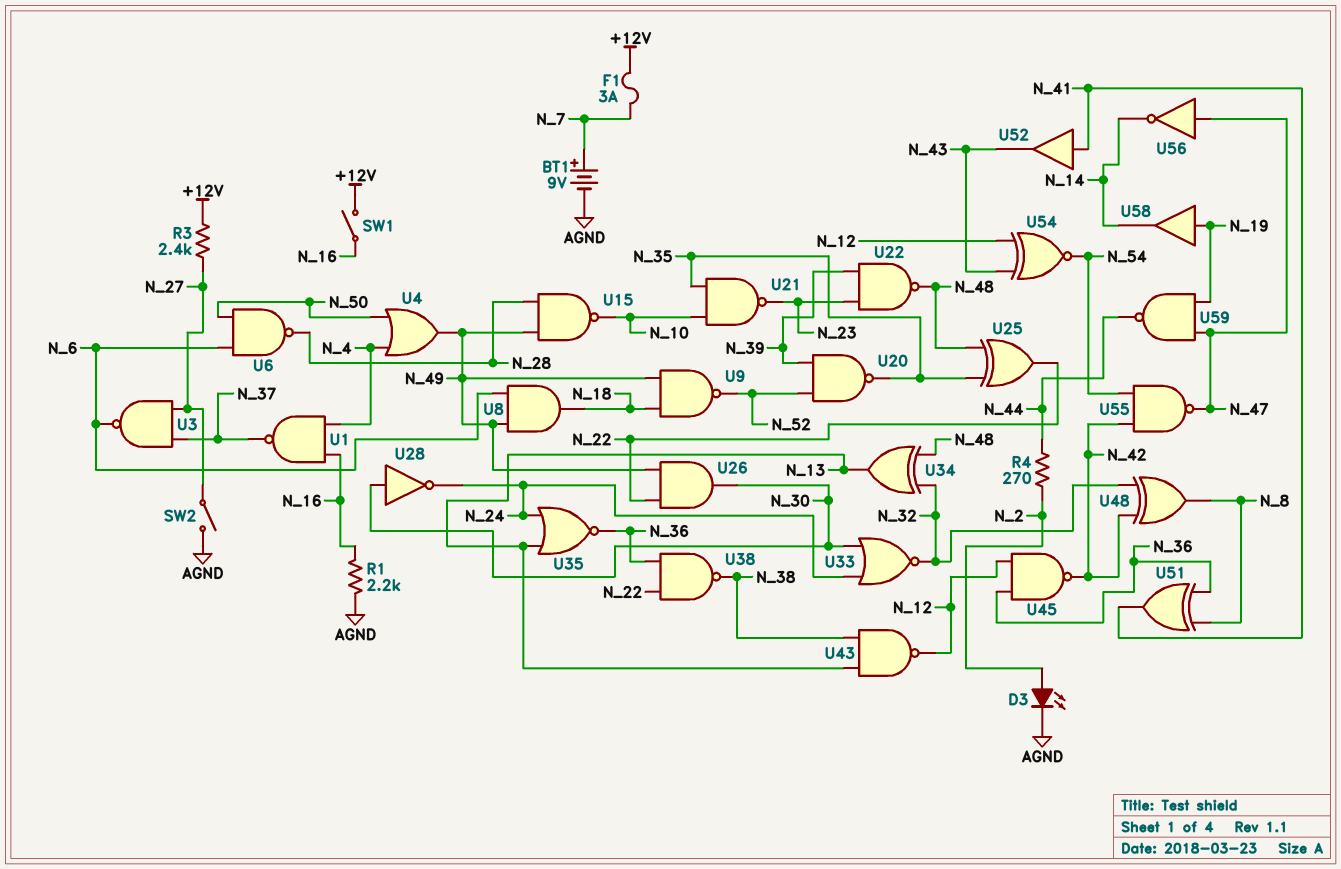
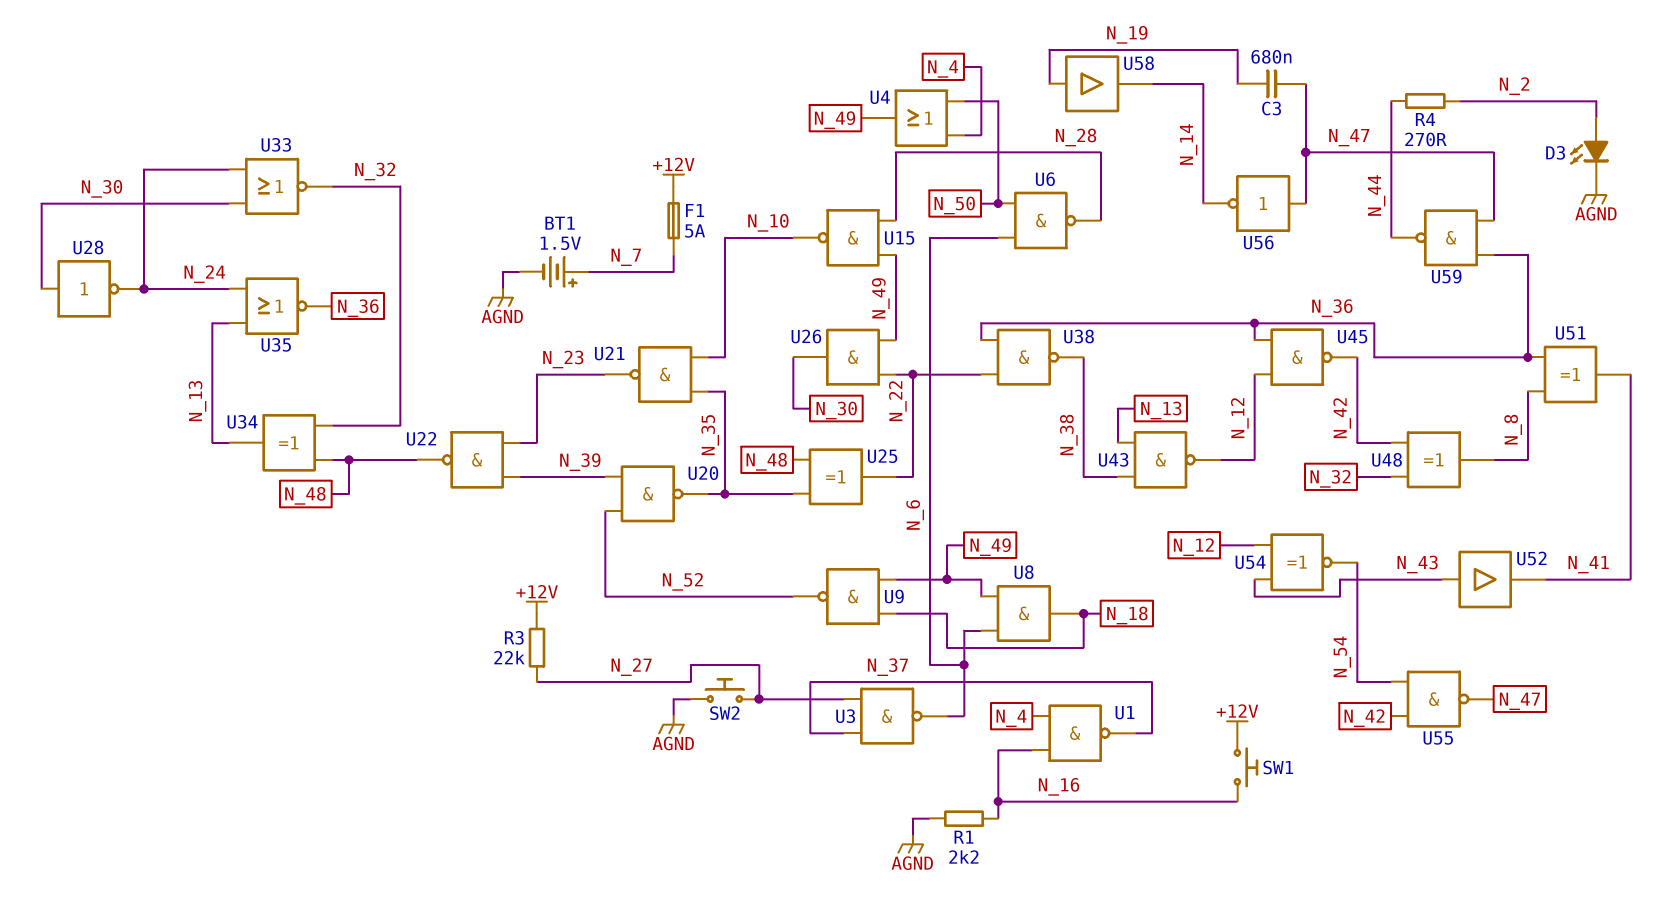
BT1: 9V (plus N_7, minus AGND) -> 1.5V (plus N_7, minus AGND)
C3: none -> 680nF (N_19, N_47)
F1: 3A (+12V, N_7) -> 5A (+12V, N_7)
R3: 2.4k (+12V, N_27) -> 22k (+12V, N_27)
SW1: switch (+12V, N_16) -> button (+12V, N_16)
SW2: switch (AGND, N_27) -> button (AGND, N_27)
U52: buffer (in N_41, out N_43) -> buffer (in N_43, out N_41)
U59: NAND (in N_19, in N_47, out N_44) -> NAND (in N_36, in N_47, out N_44)

